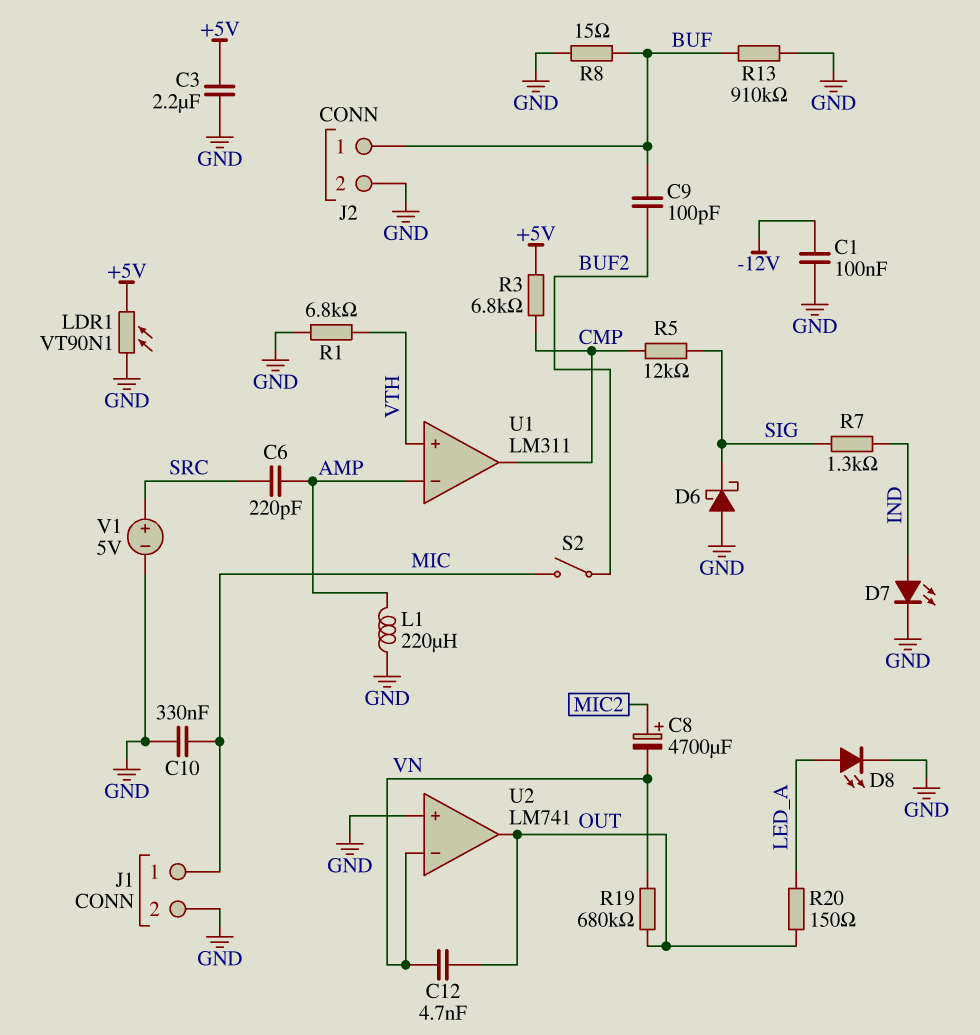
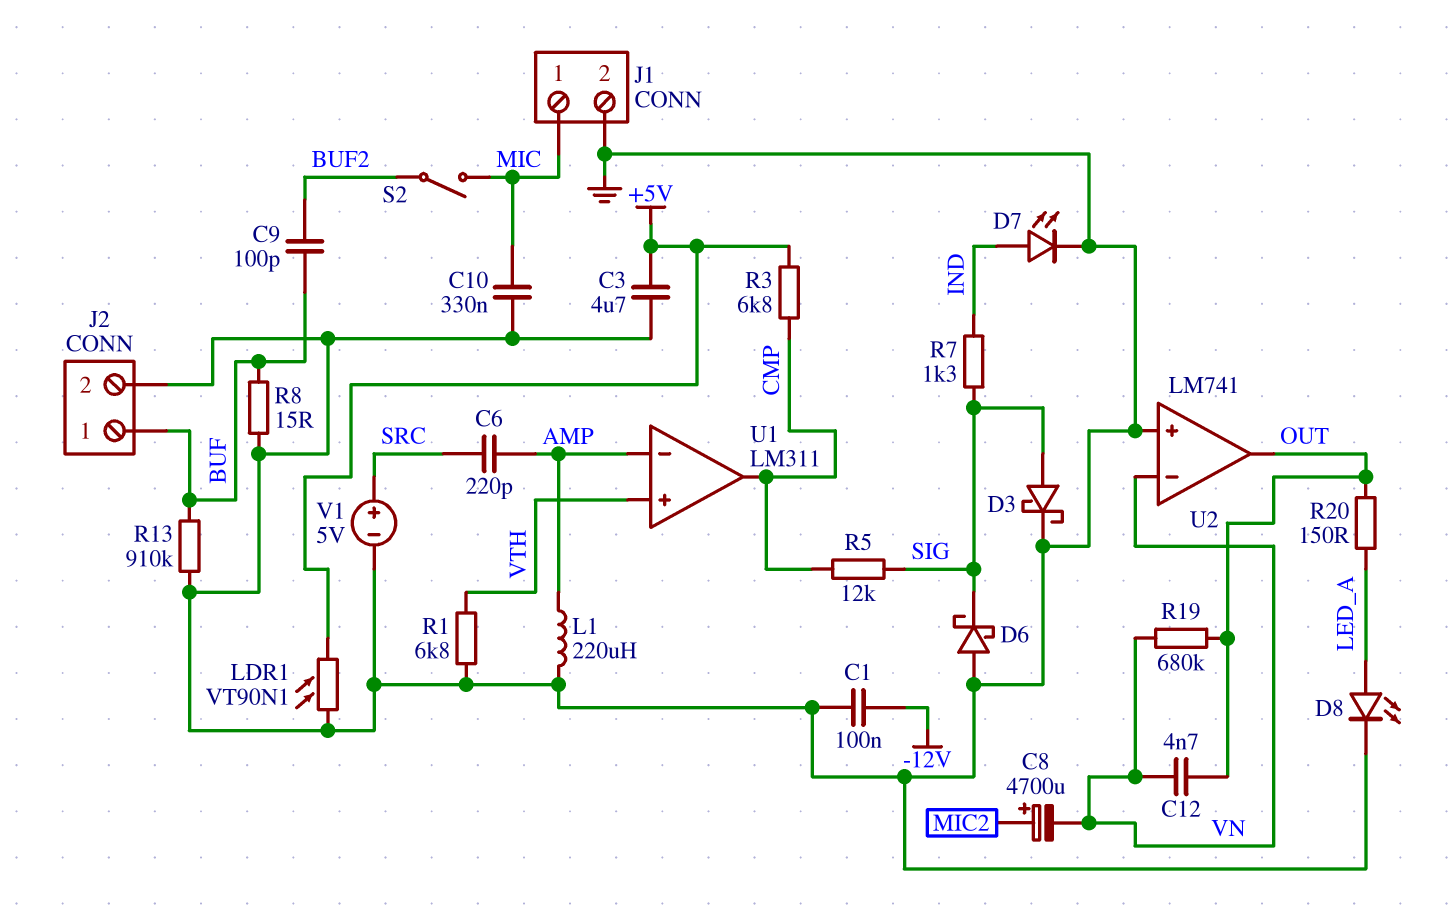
C3: 2.2uF (+5V, GND) -> 4.7uF (+5V, GND)
D3: none -> schottky (A SIG, K GND)

